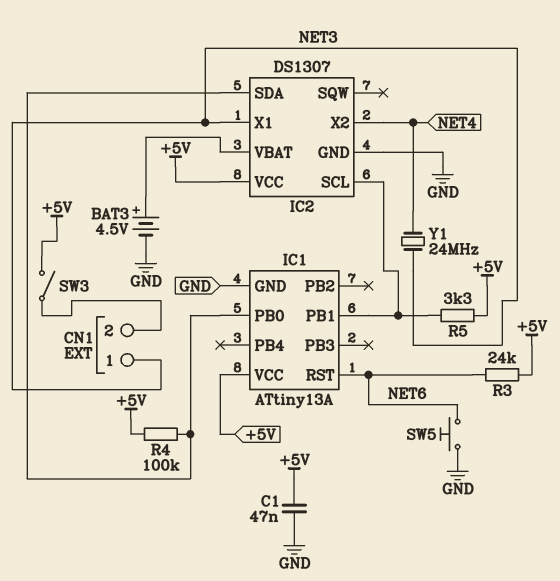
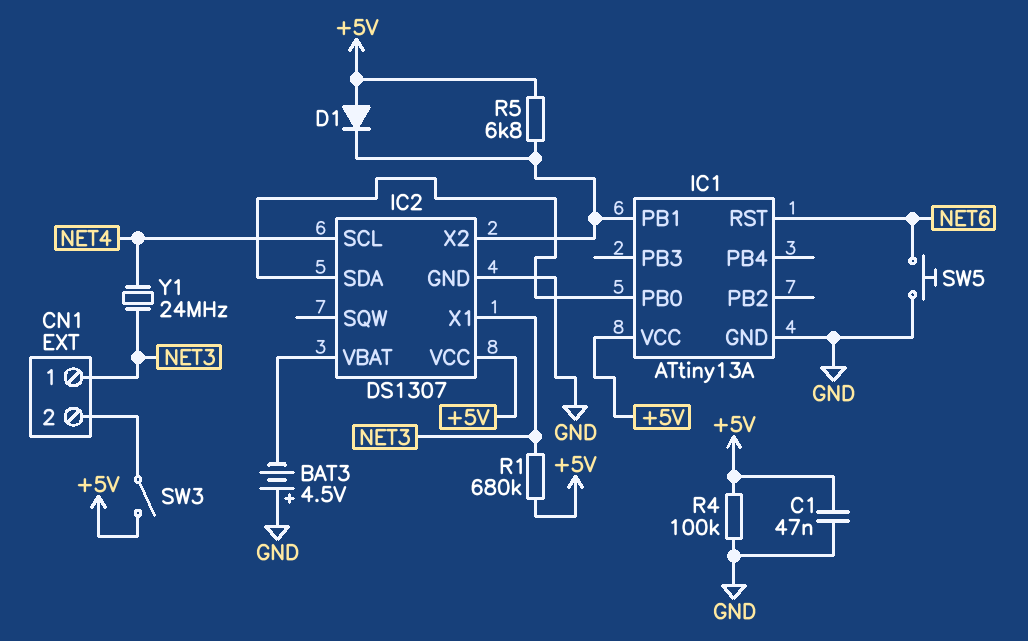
BAT3: 4.5V (plus IC2/VBAT, minus GND) -> 4.5V (plus GND, minus IC2/VBAT)
D1: none -> diode (A +5V, K IC1/PB1)
IC2 pin SCL: IC1/PB1 -> NET4
IC2 pin X2: NET4 -> IC1/PB1
R1: none -> 680k (+5V, NET3)
R3: 24k (+5V, NET6) -> none
R4: 100k (+5V, IC1/PB0) -> 100k (+5V, GND)
R5: 3.3k (+5V, IC1/PB1) -> 6.8k (+5V, IC1/PB1)

